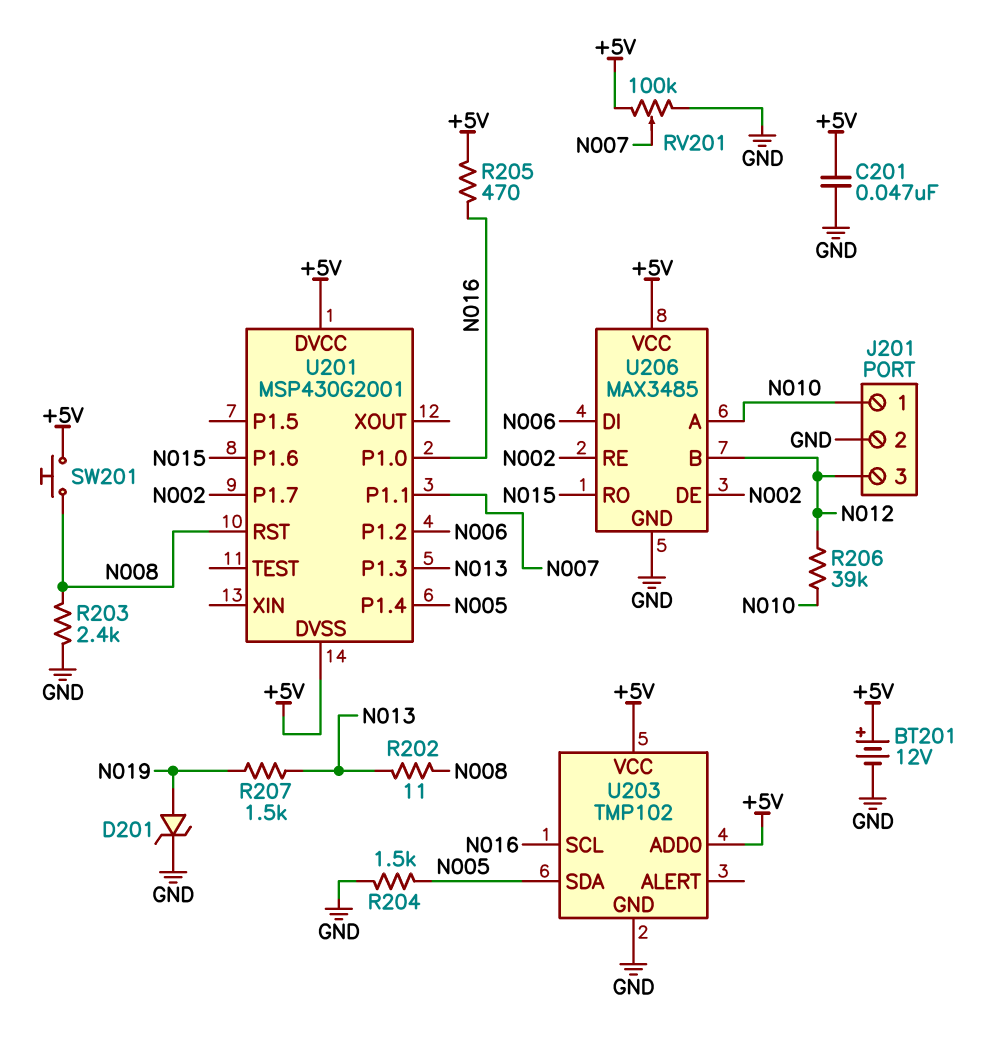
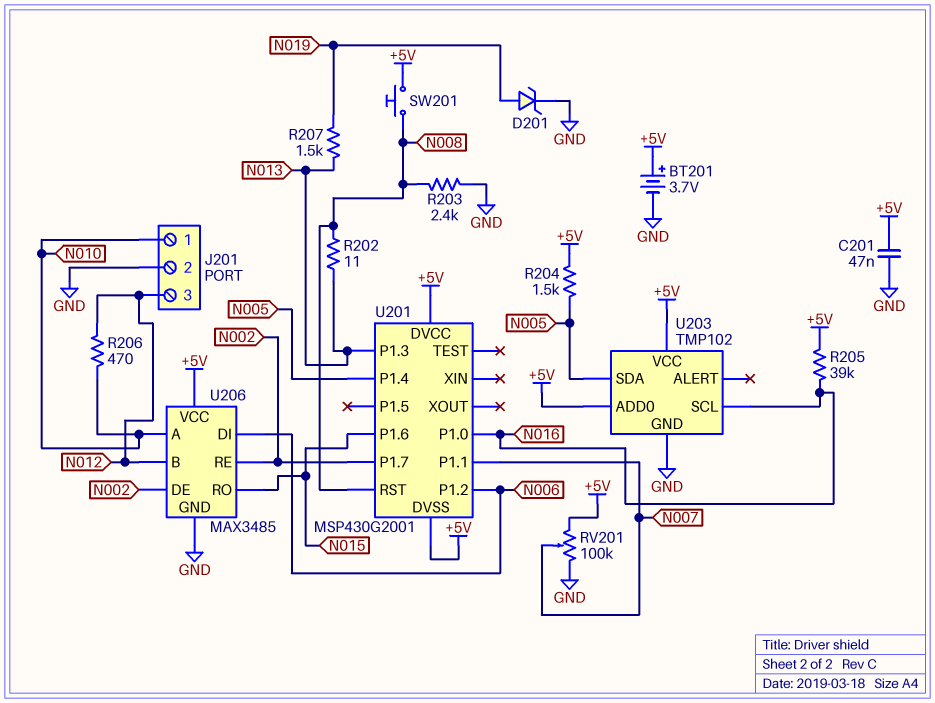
BT201: 12V (plus +5V, minus GND) -> 3.7V (plus +5V, minus GND)
R204: 1.5k (GND, N005) -> 1.5k (+5V, N005)
R205: 470 (+5V, N016) -> 39k (+5V, N016)
R206: 39k (N010, N012) -> 470 (N010, N012)

